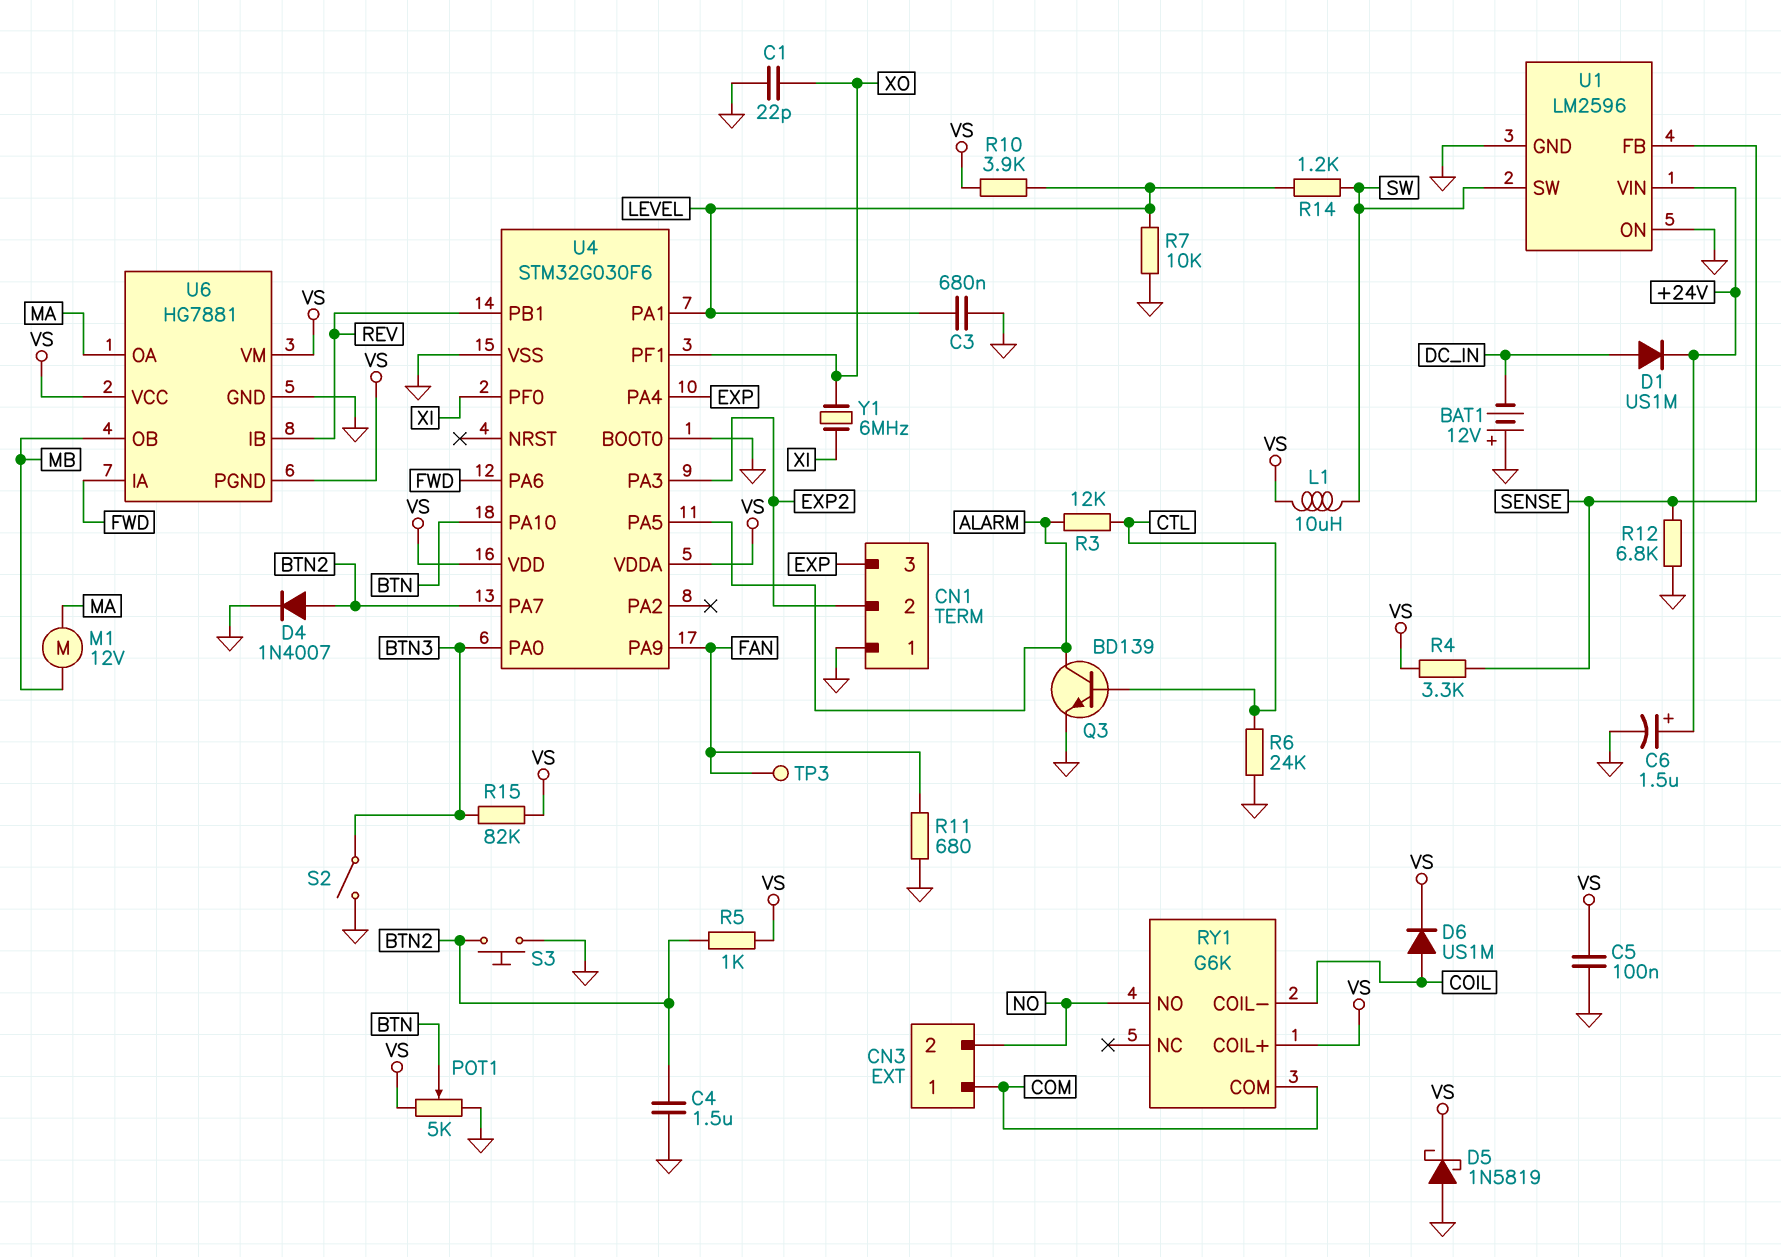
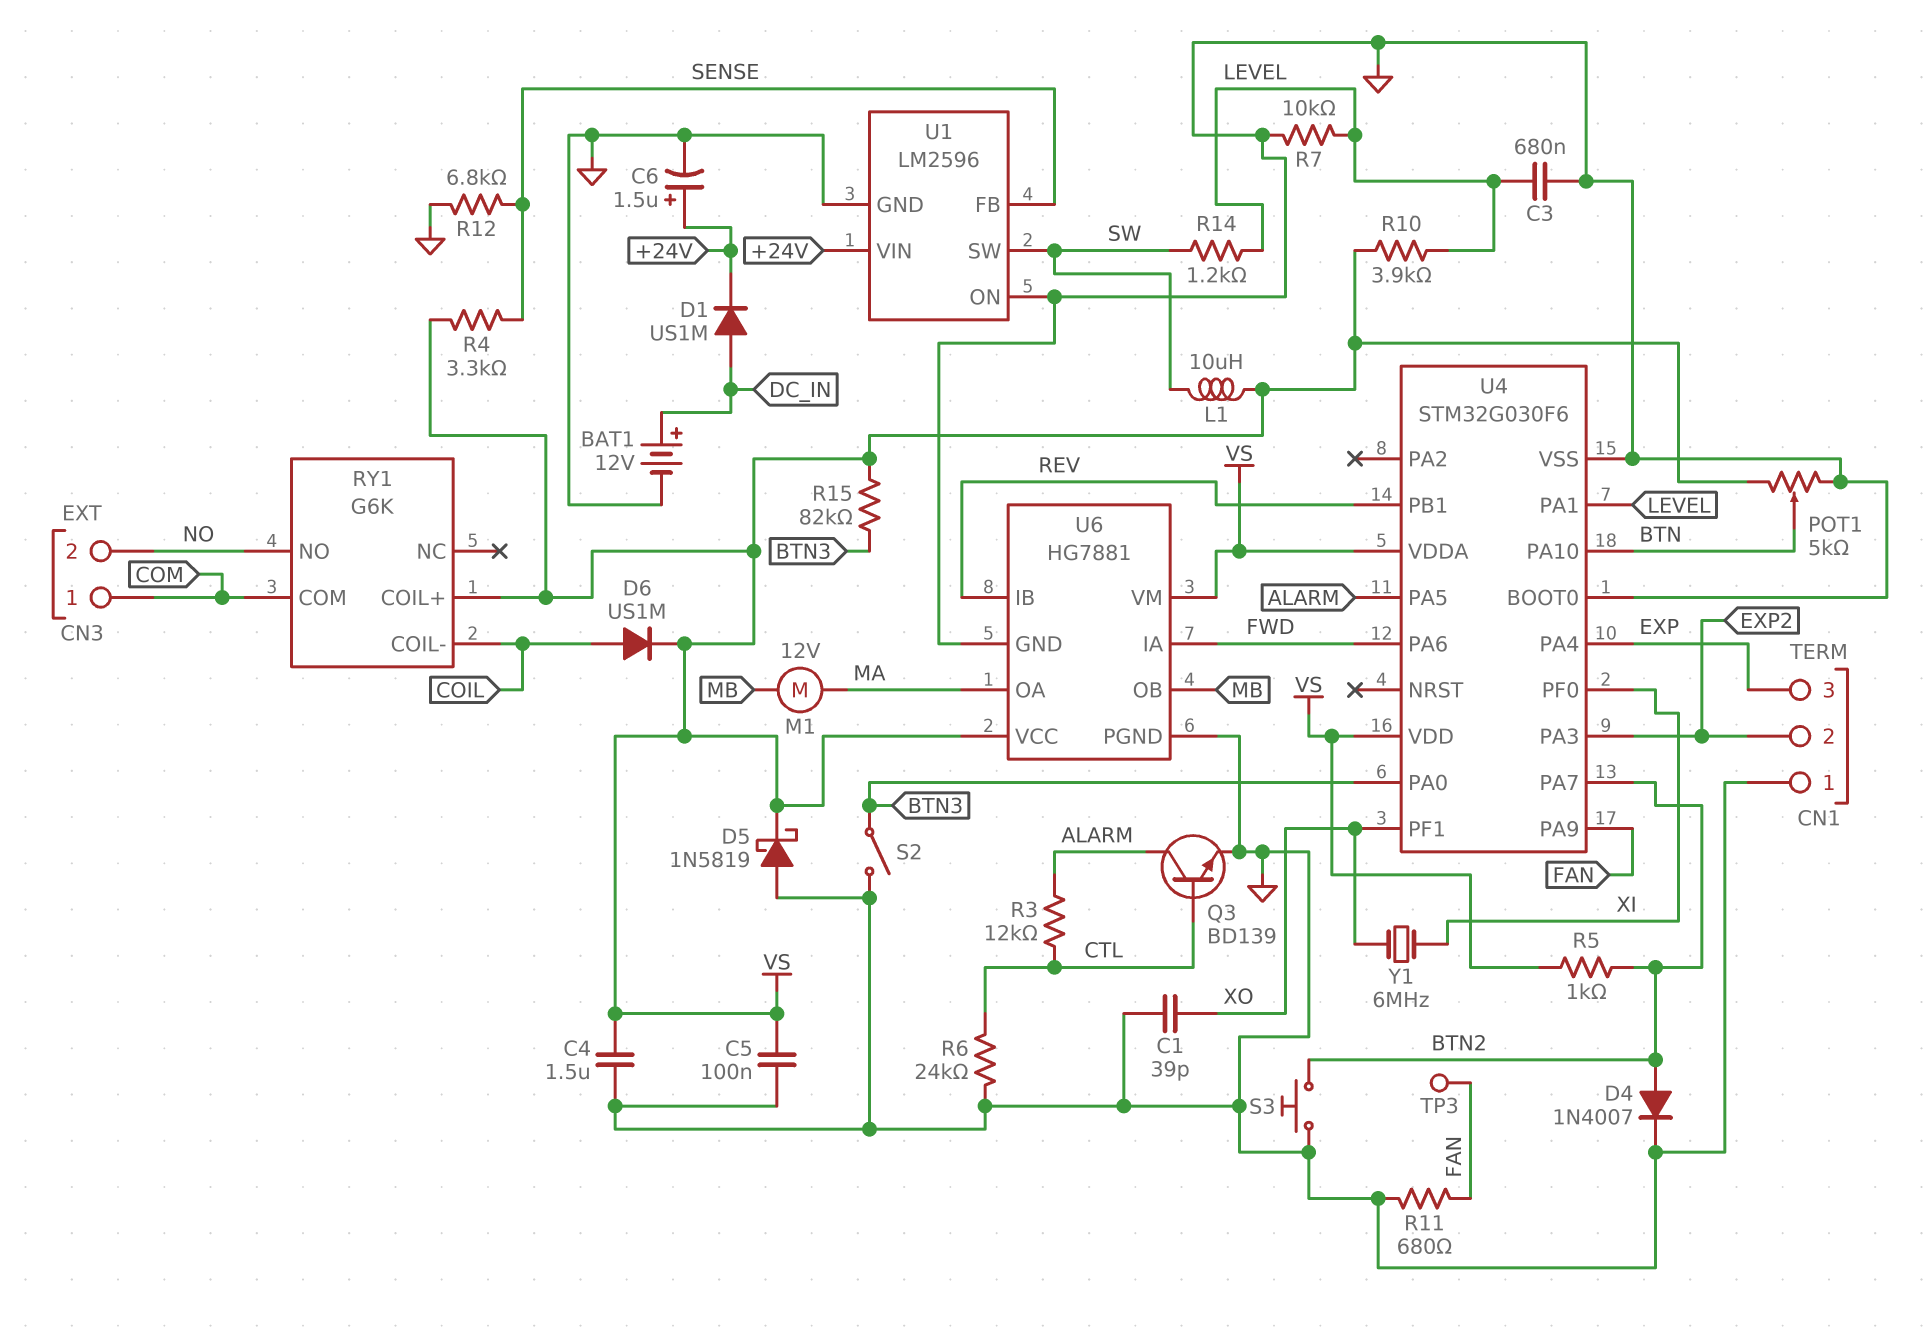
BAT1: 12V (plus GND, minus DC_IN) -> 12V (plus DC_IN, minus GND)
C1: 22pF (GND, XO) -> 39pF (GND, XO)
C4: 1.5uF (BTN2, GND) -> 1.5uF (GND, VS)
U6 pin PGND: VS -> GND

